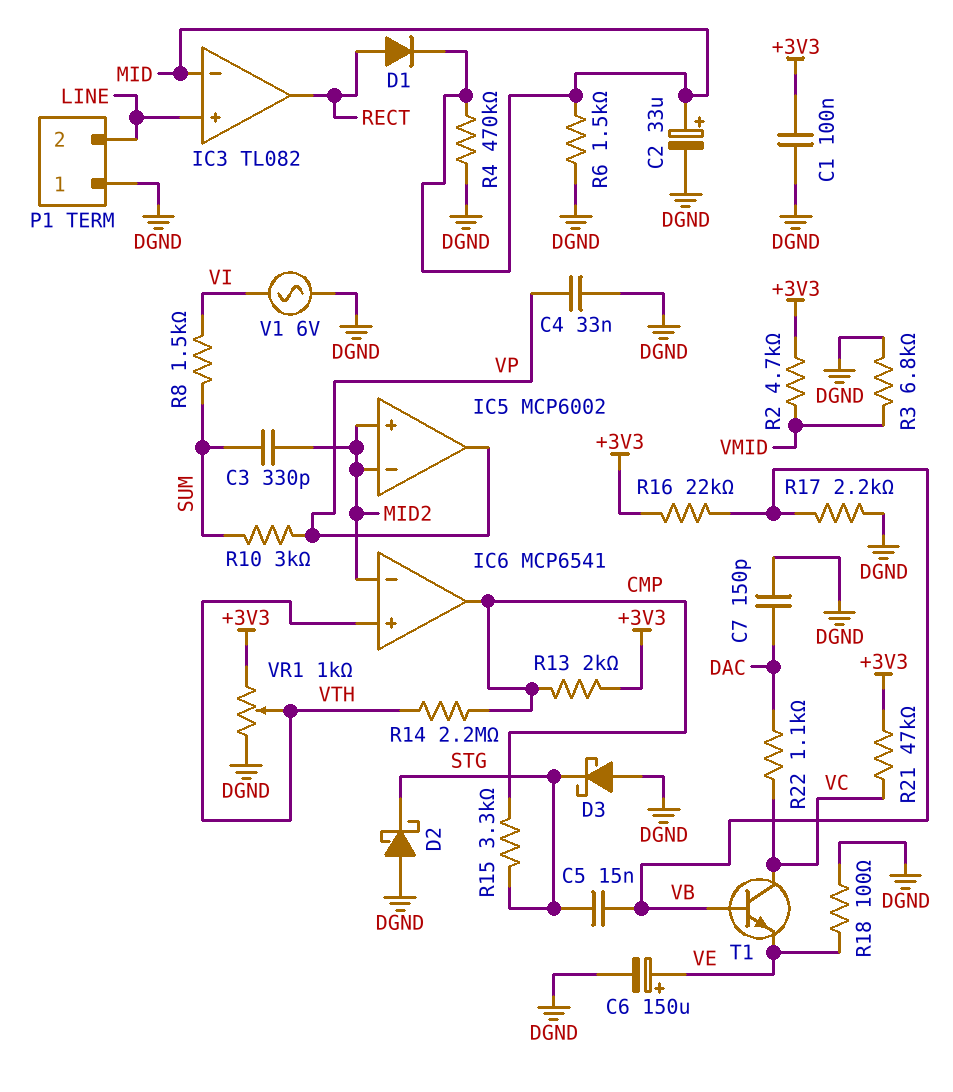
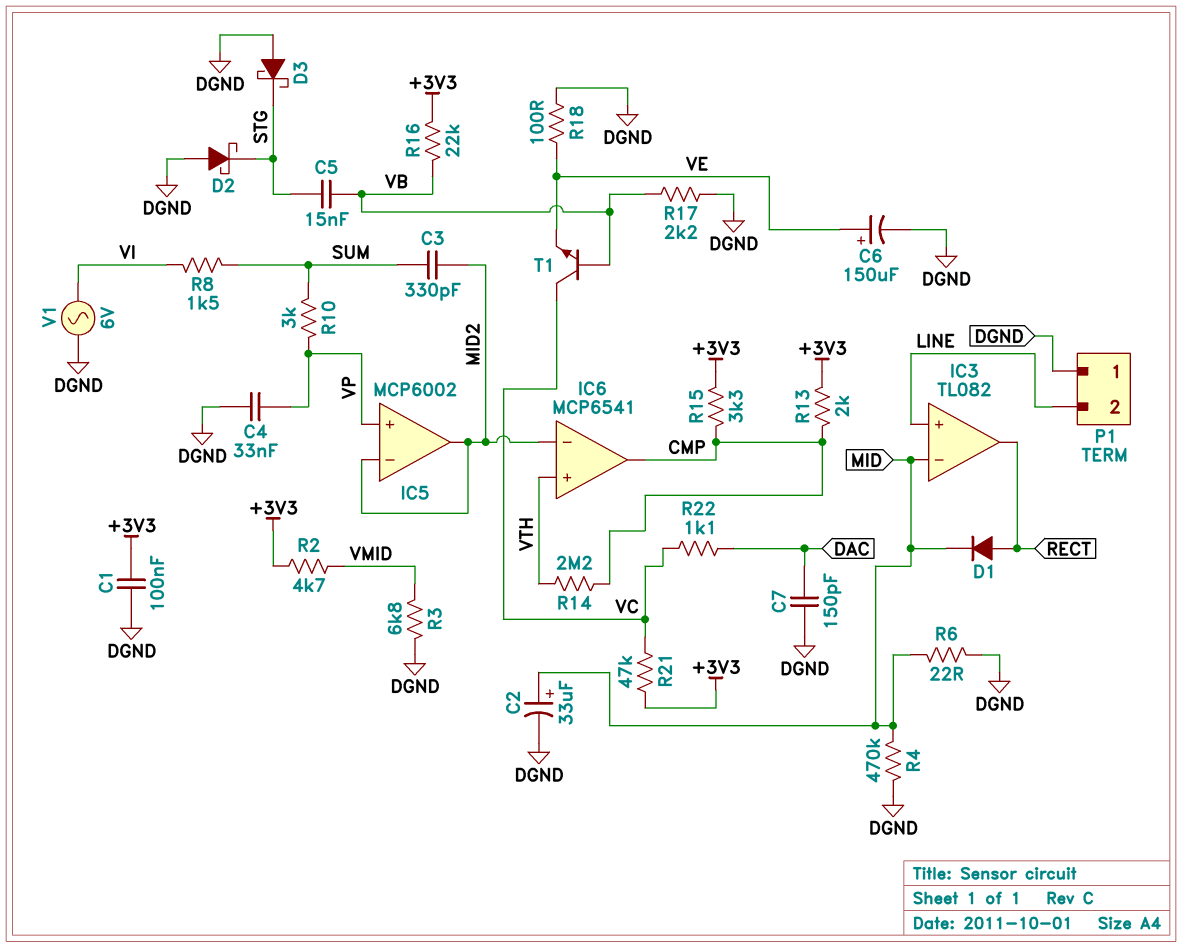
IC5 pin in+: MID2 -> VP
IC5 pin out: VP -> MID2
R6: 1.5k (DGND, MID) -> 22 (DGND, MID)
R15: 3.3k (CMP, STG) -> 3.3k (+3V3, CMP)
VR1: 1k (+3V3, DGND, wiper VTH) -> none

